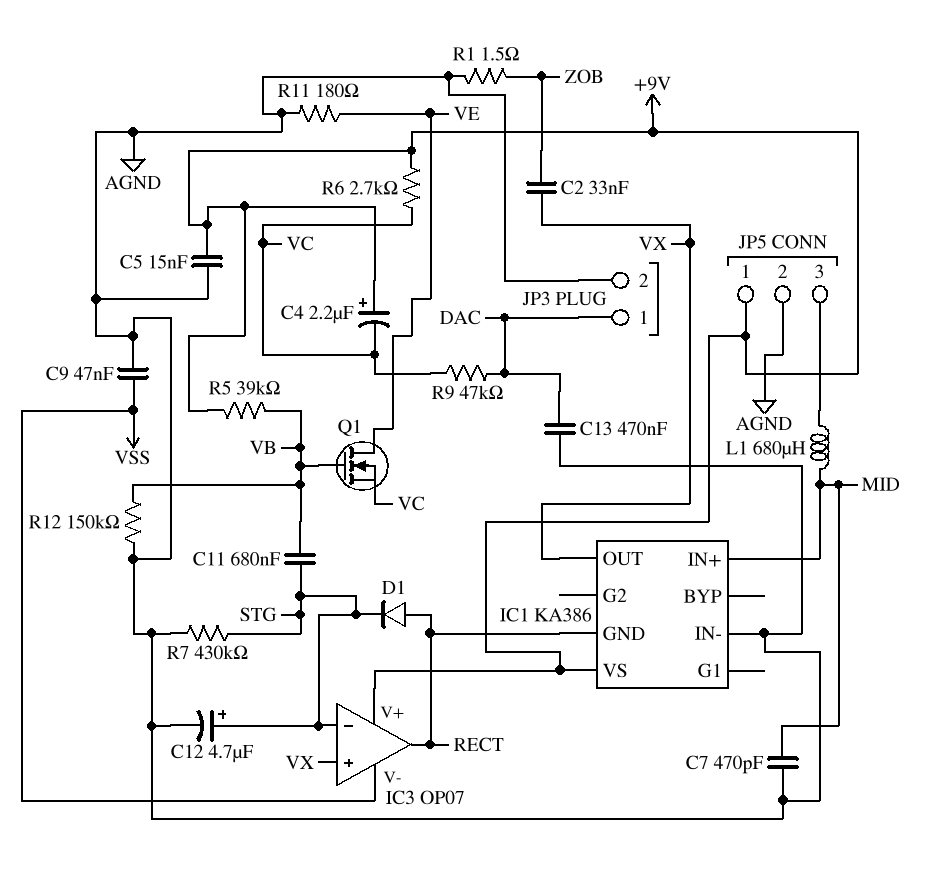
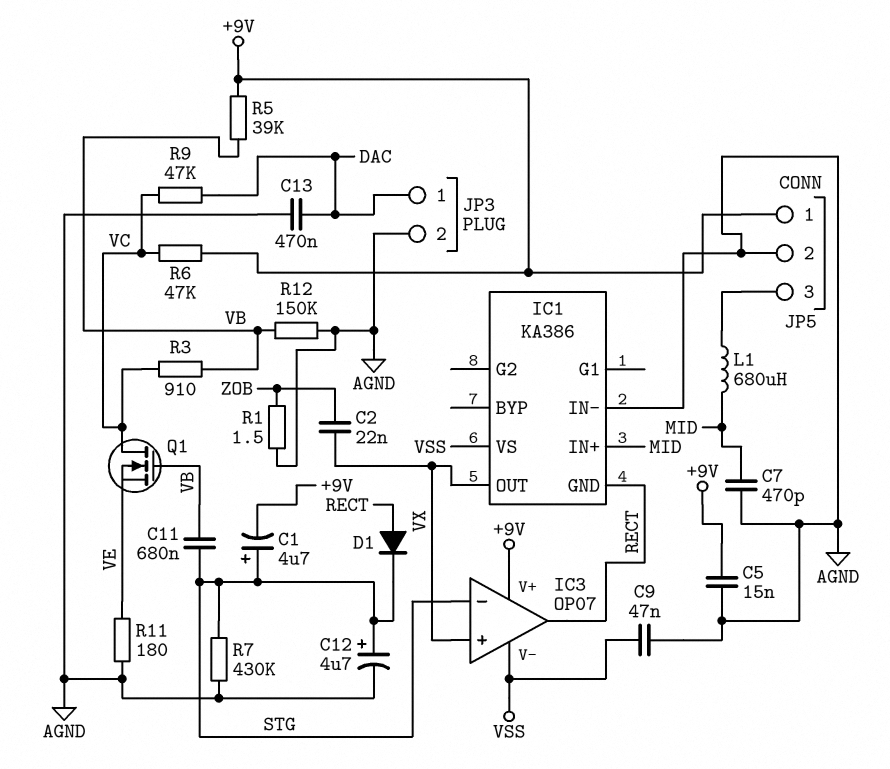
C1: none -> 4.7uF (plus STG, minus +9V)
C2: 33nF (VX, ZOB) -> 22nF (VX, ZOB)
C4: 2.2uF (plus +9V, minus VC) -> none
IC1 pin VS: +9V -> VSS
Q1: NMOS (G VB, D VE, S VC) -> NMOS (G VB, D VC, S VE)
R3: none -> 910 (VB, VC)
R6: 2.7k (+9V, VC) -> 47k (+9V, VC)

